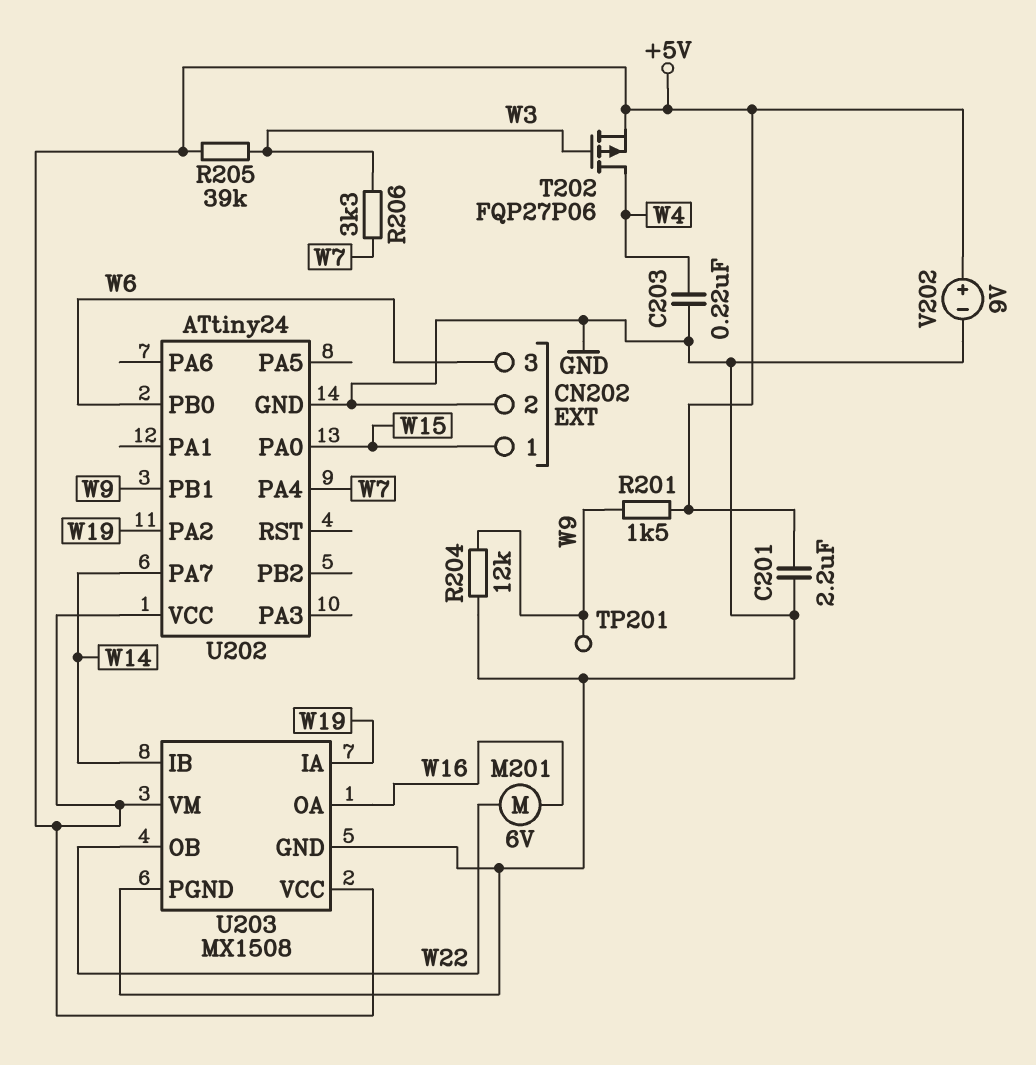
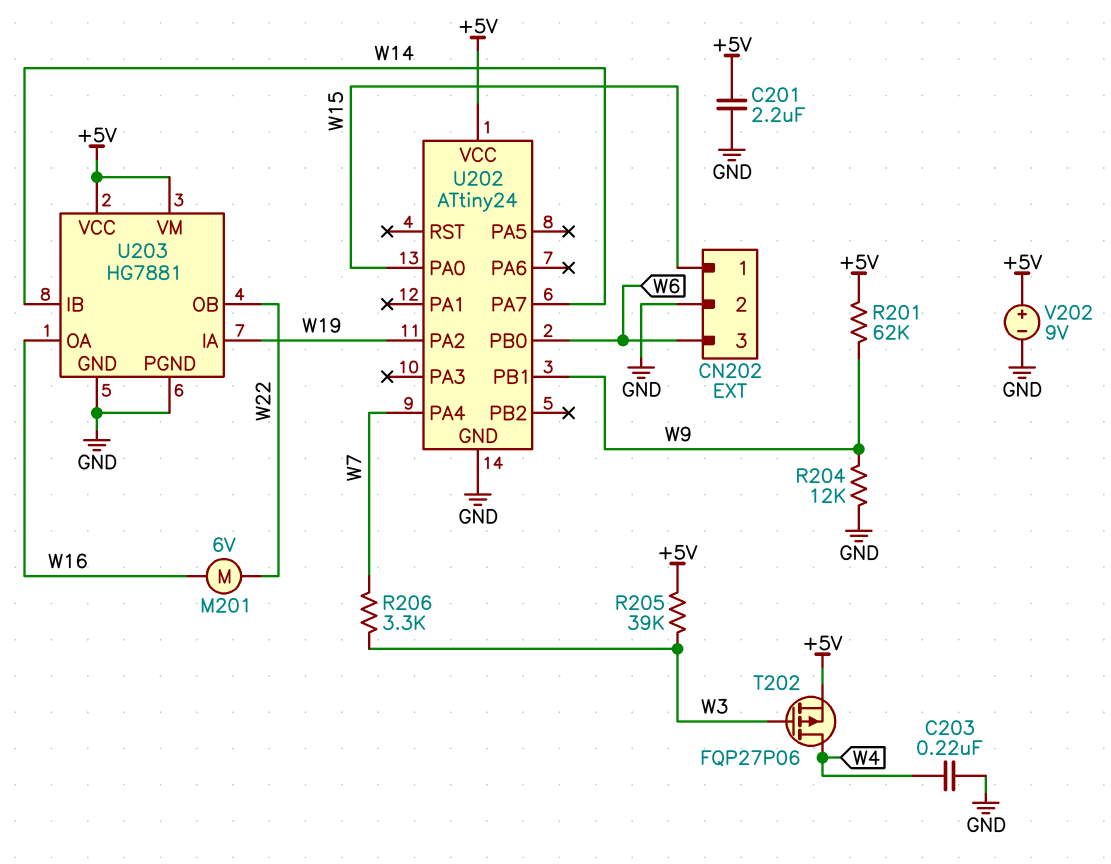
R201: 1.5k (+5V, W9) -> 62k (+5V, W9)
TP201: test point (W9) -> none
U203: MX1508 -> HG7881

